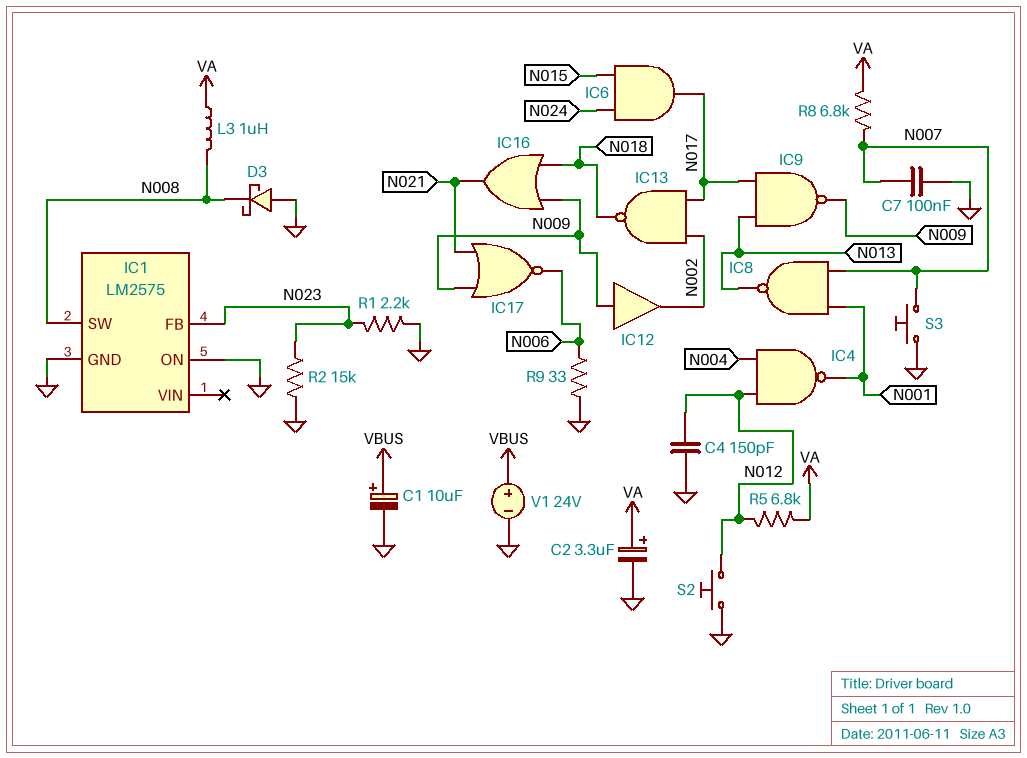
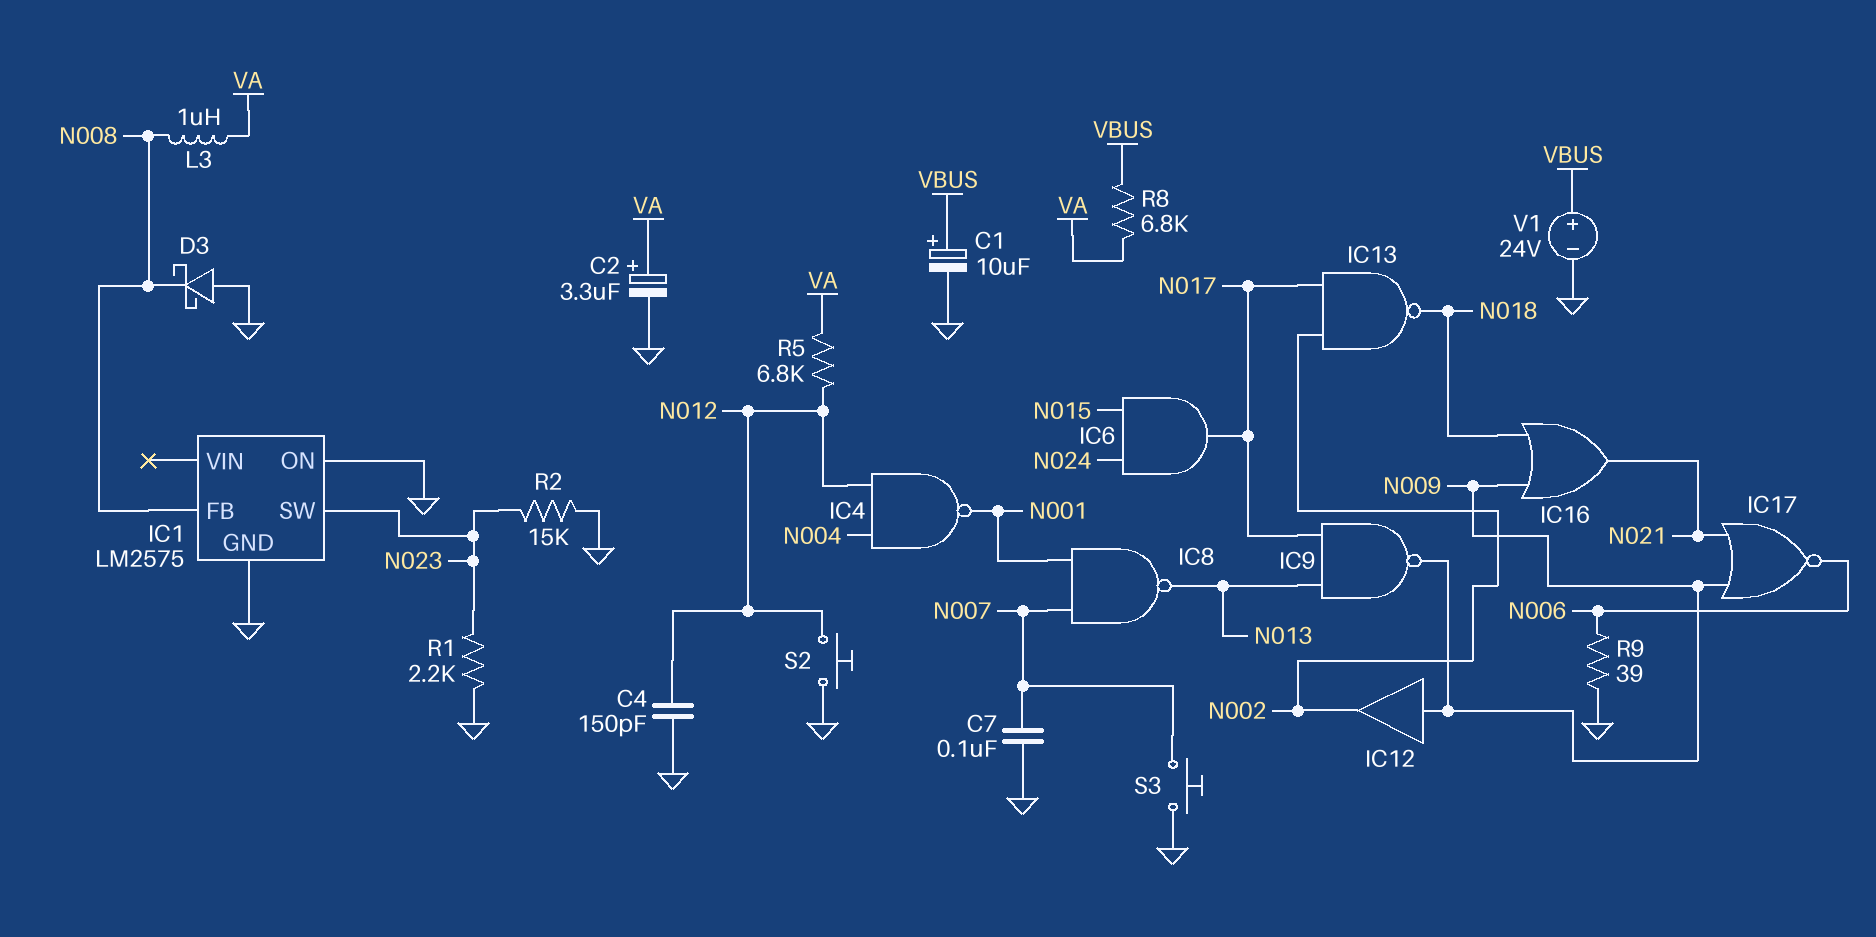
IC1 pin FB: N023 -> N008
IC1 pin SW: N008 -> N023
R8: 6.8k (N007, VA) -> 6.8k (VA, VBUS)
R9: 33 (GND, N006) -> 39 (GND, N006)

